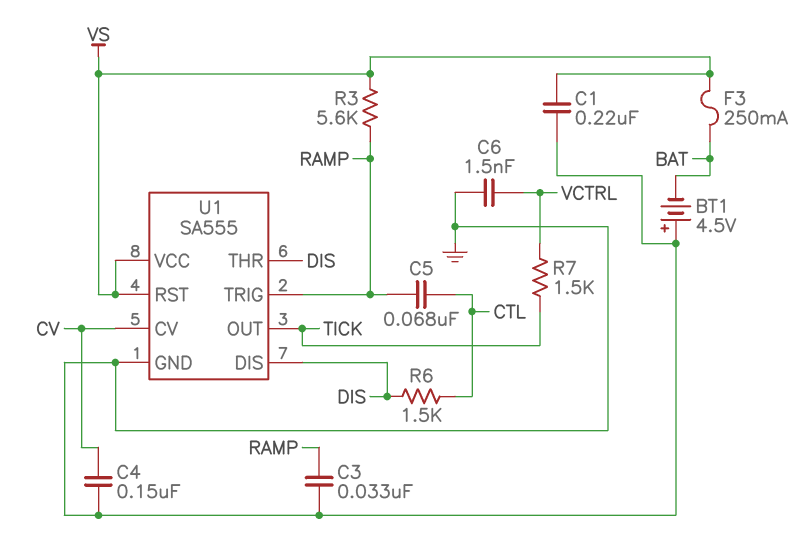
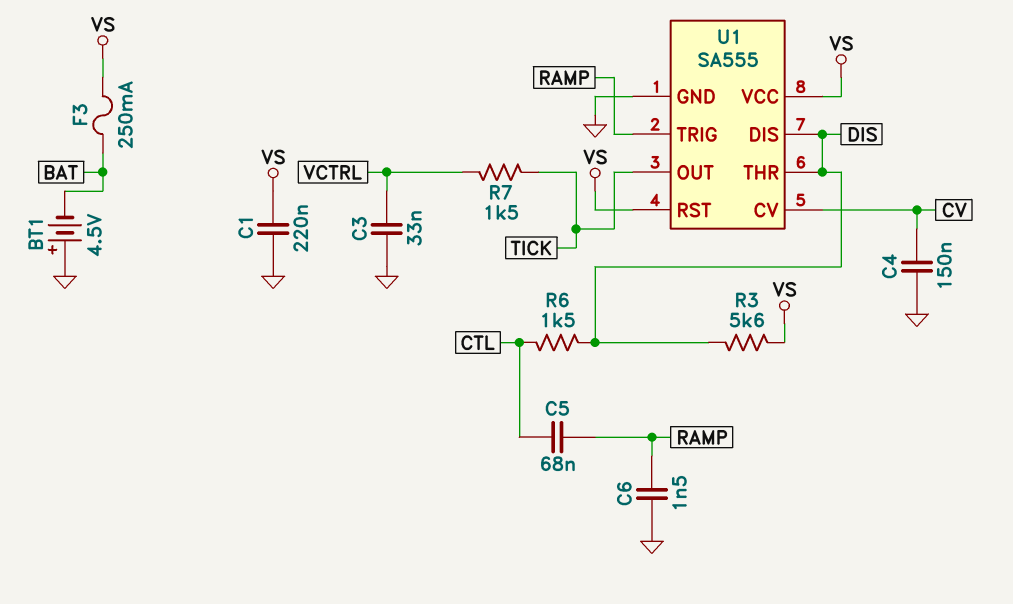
C3: 33nF (GND, RAMP) -> 33nF (GND, VCTRL)
C6: 1.5nF (GND, VCTRL) -> 1.5nF (GND, RAMP)
R3: 5.6k (RAMP, VS) -> 5.6k (DIS, VS)

